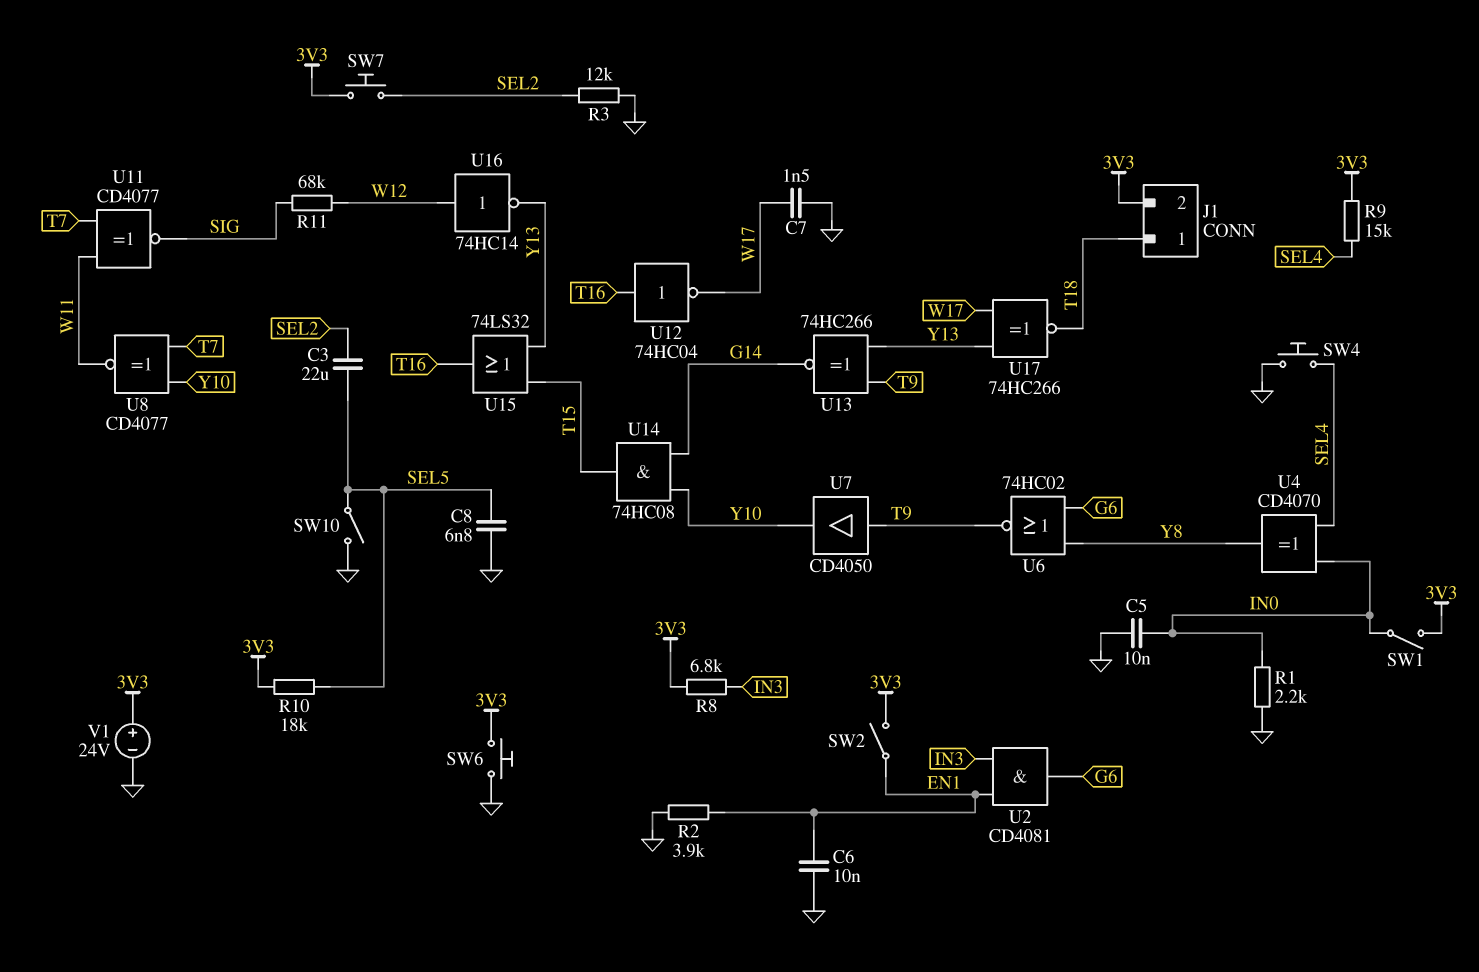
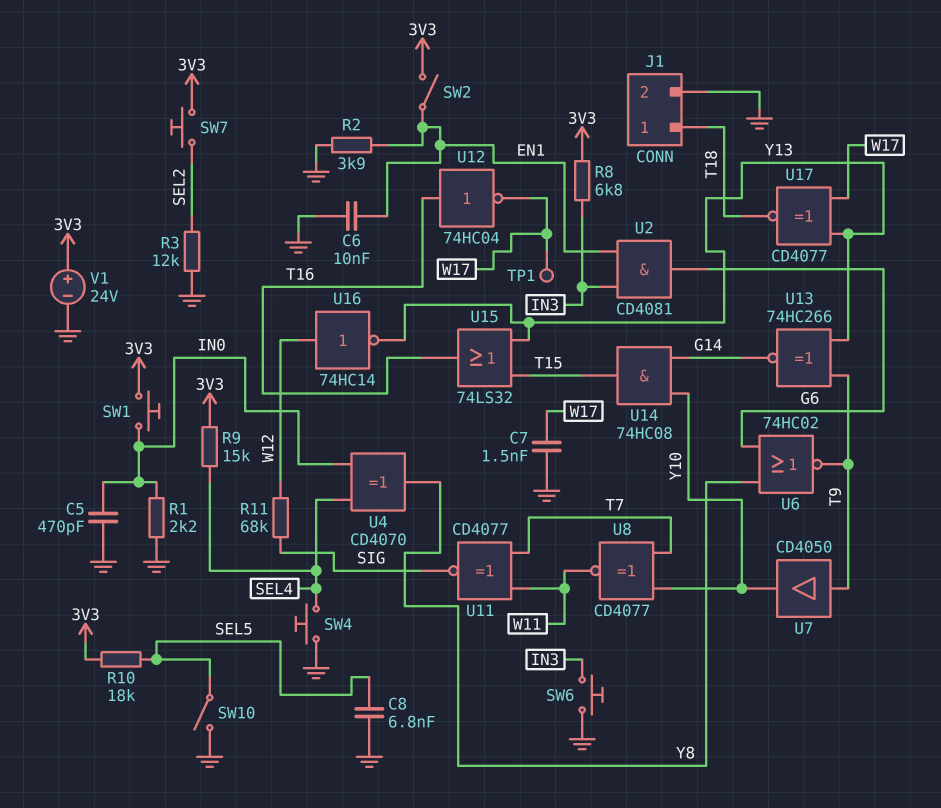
C3: 22uF (SEL2, SEL5) -> none
C5: 10nF (GND, IN0) -> 470pF (GND, IN0)
J1 pin 2: 3V3 -> GND
SW1: switch (3V3, IN0) -> button (3V3, IN0)
SW6: button (3V3, GND) -> button (GND, IN3)
TP1: none -> test point (W17)
U17: XNOR 74HC266 (in W17, in Y13, out T18) -> XNOR CD4077 (in W17, in Y13, out T18)

